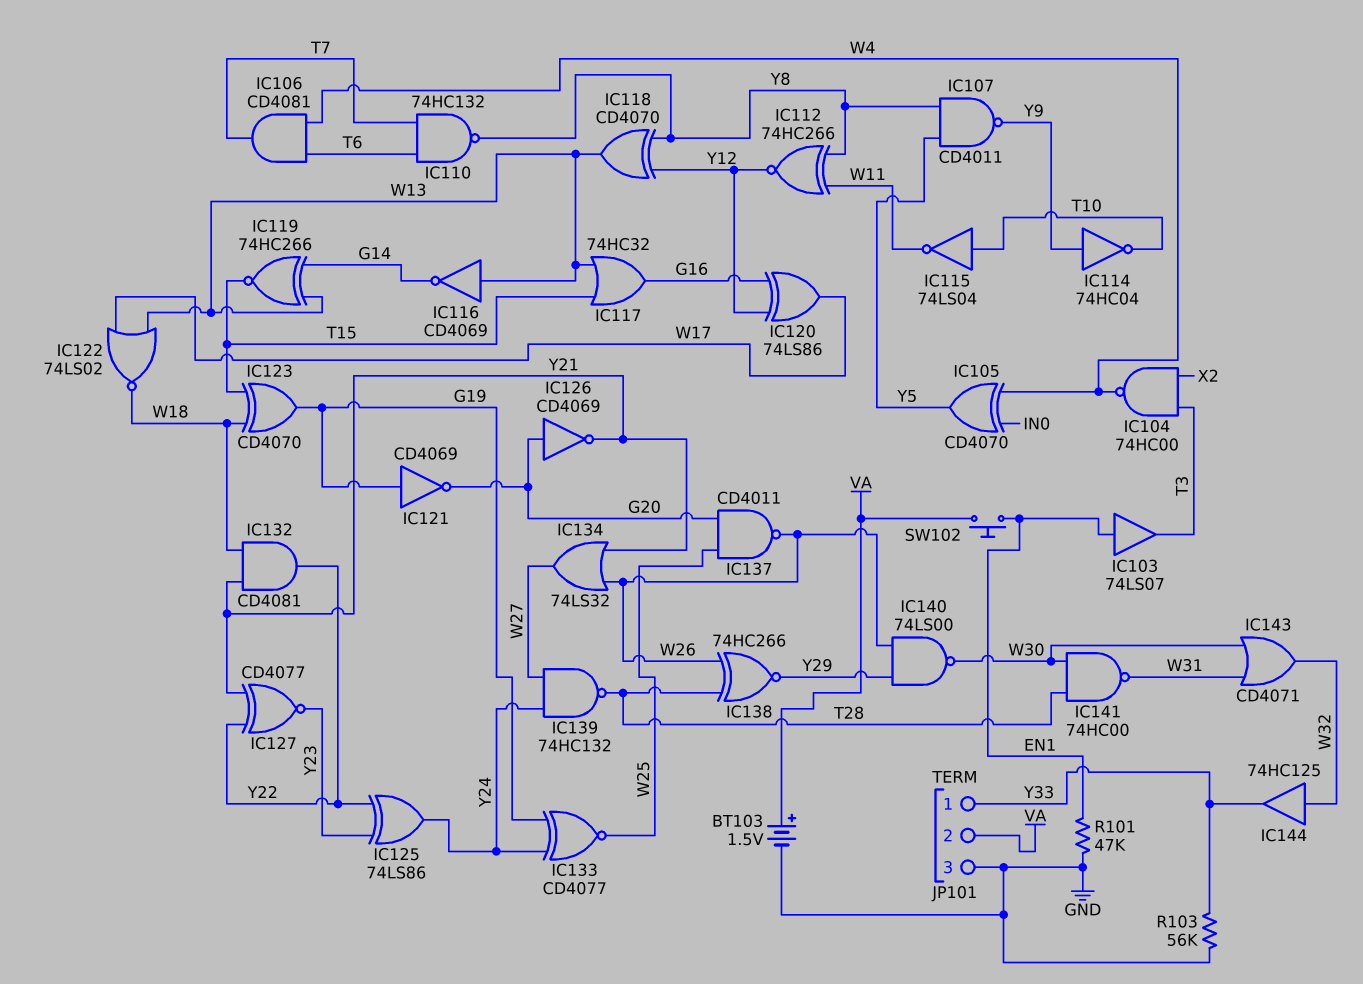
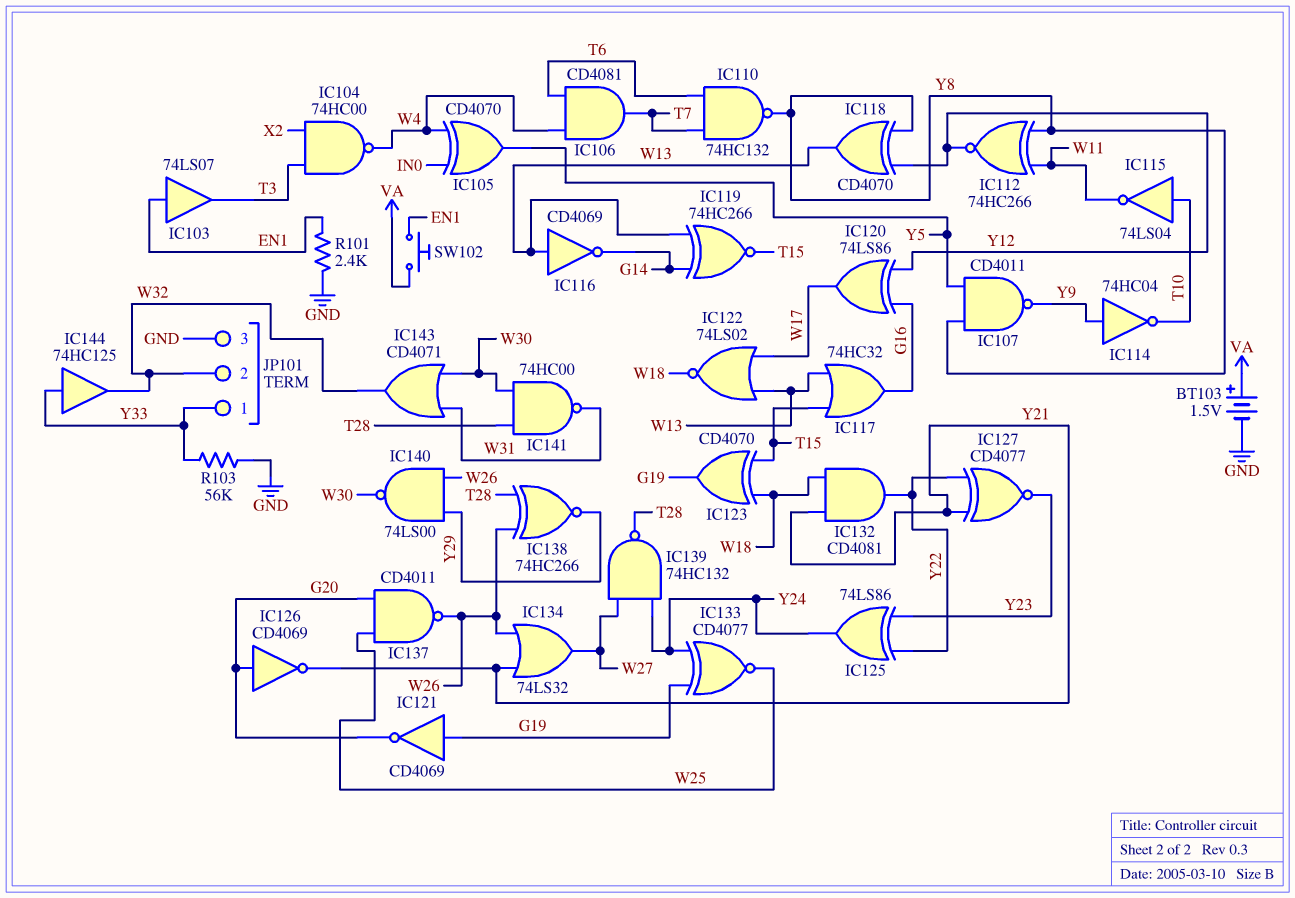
IC144: buffer 74HC125 (in W32, out Y33) -> buffer 74HC125 (in Y33, out W32)
JP101 pin 2: VA -> W32
R101: 47k (EN1, GND) -> 2.4k (EN1, GND)

